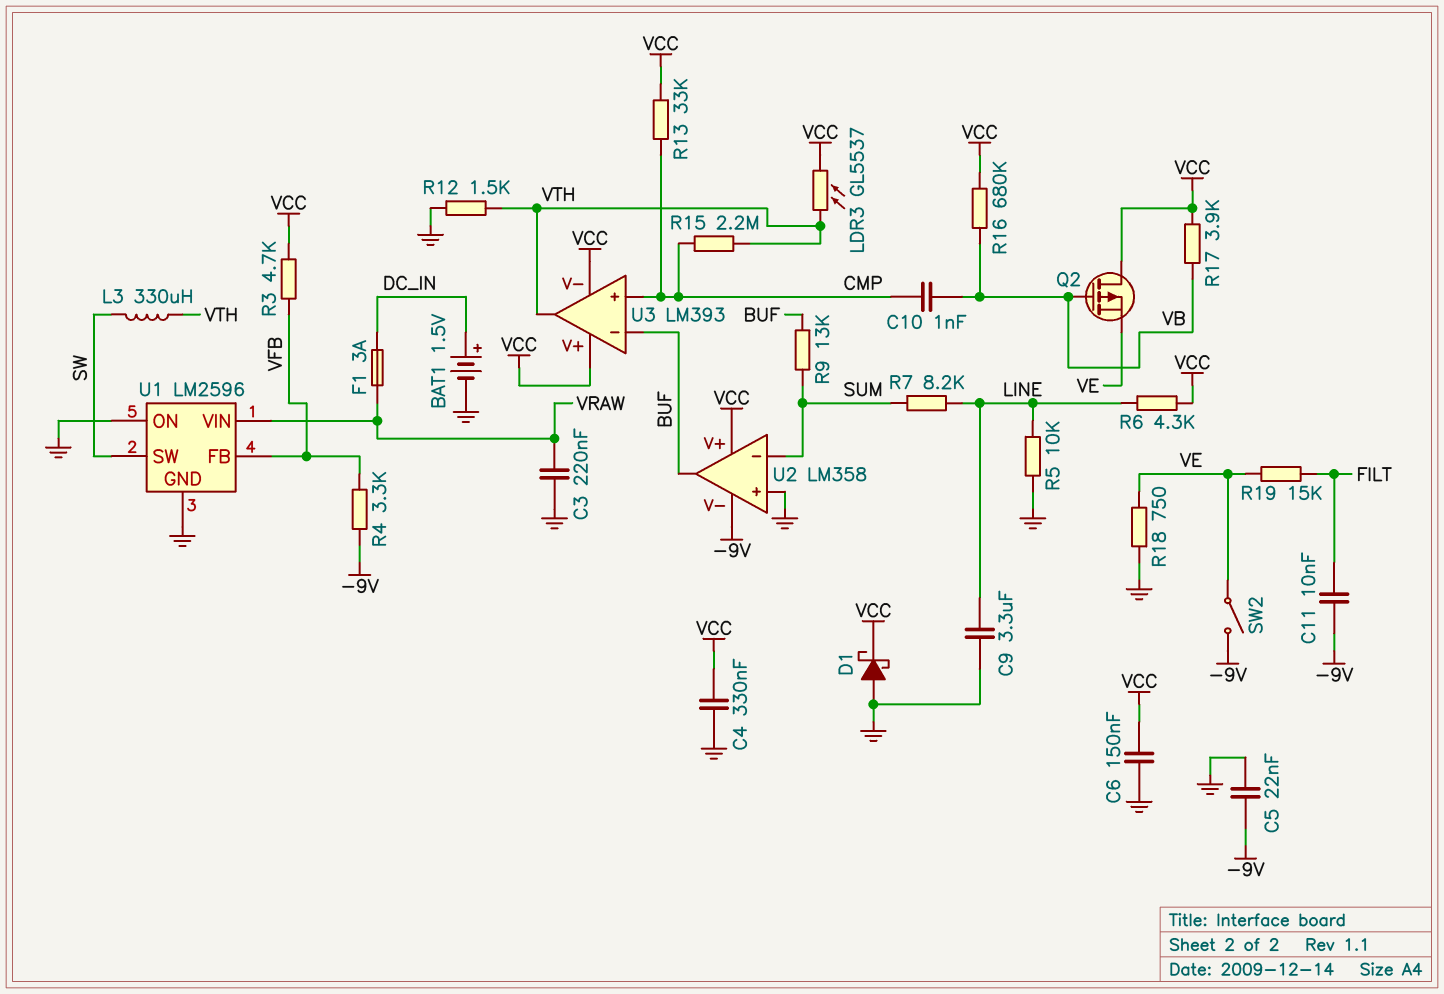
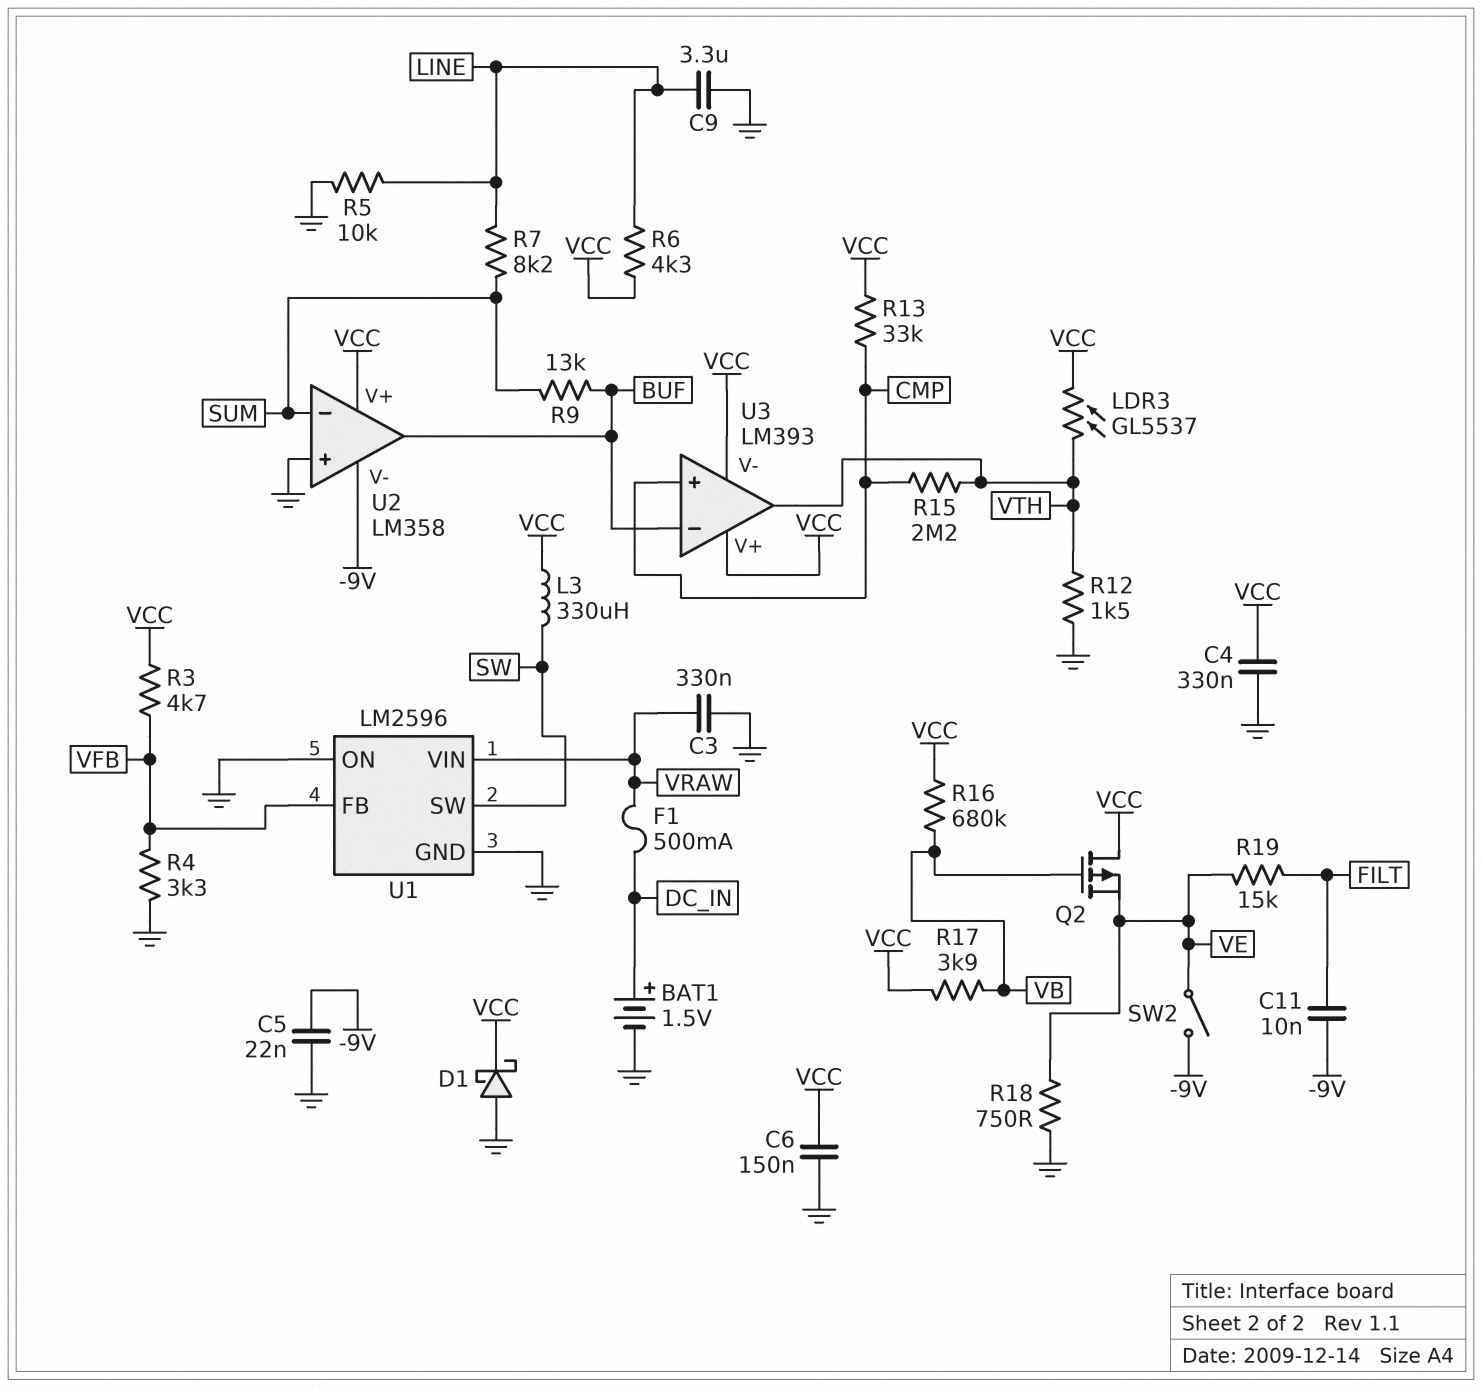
C3: 220nF (GND, VRAW) -> 330nF (GND, VRAW)
C10: 1nF (CMP, VB) -> none
F1: 3A (DC_IN, VRAW) -> 500mA (DC_IN, VRAW)
L3: 330uH (SW, VTH) -> 330uH (SW, VCC)
R4: 3.3k (-9V, VFB) -> 3.3k (GND, VFB)

